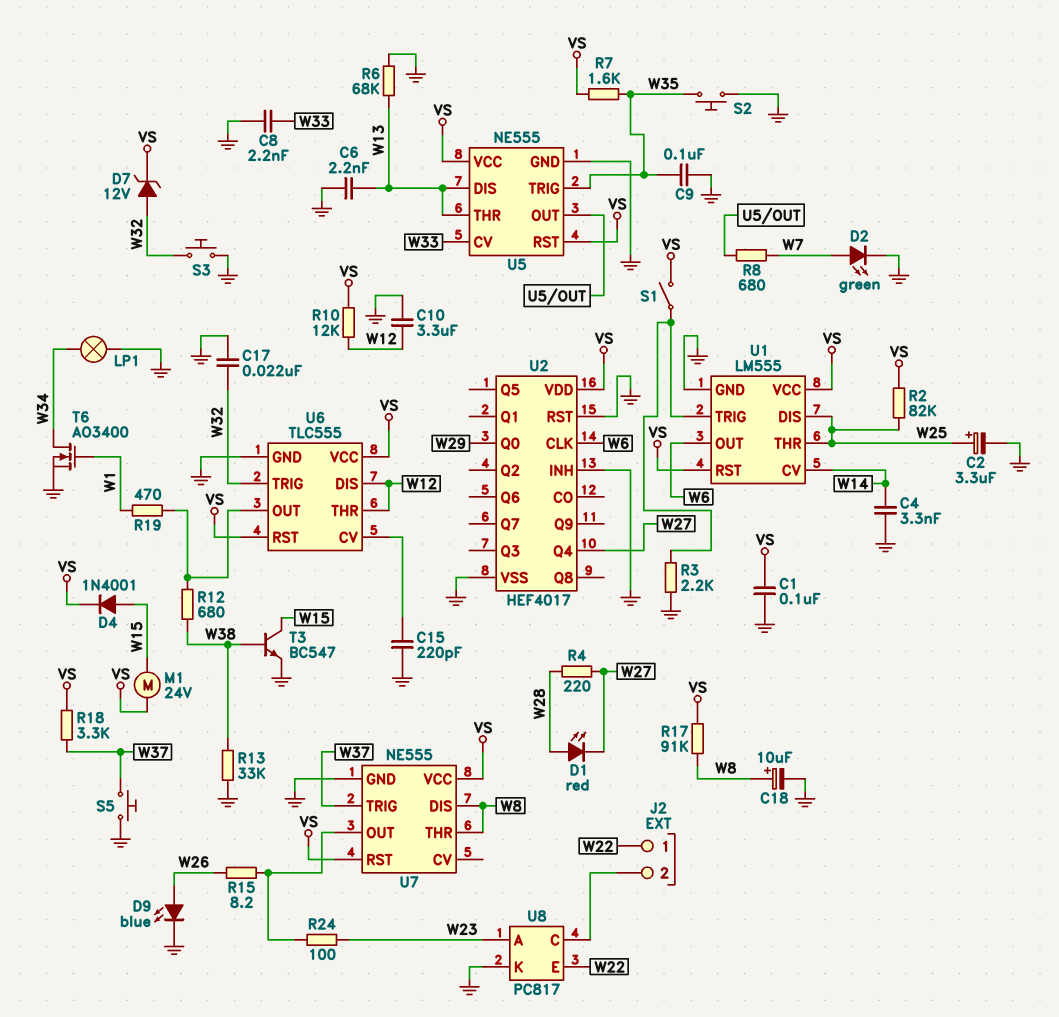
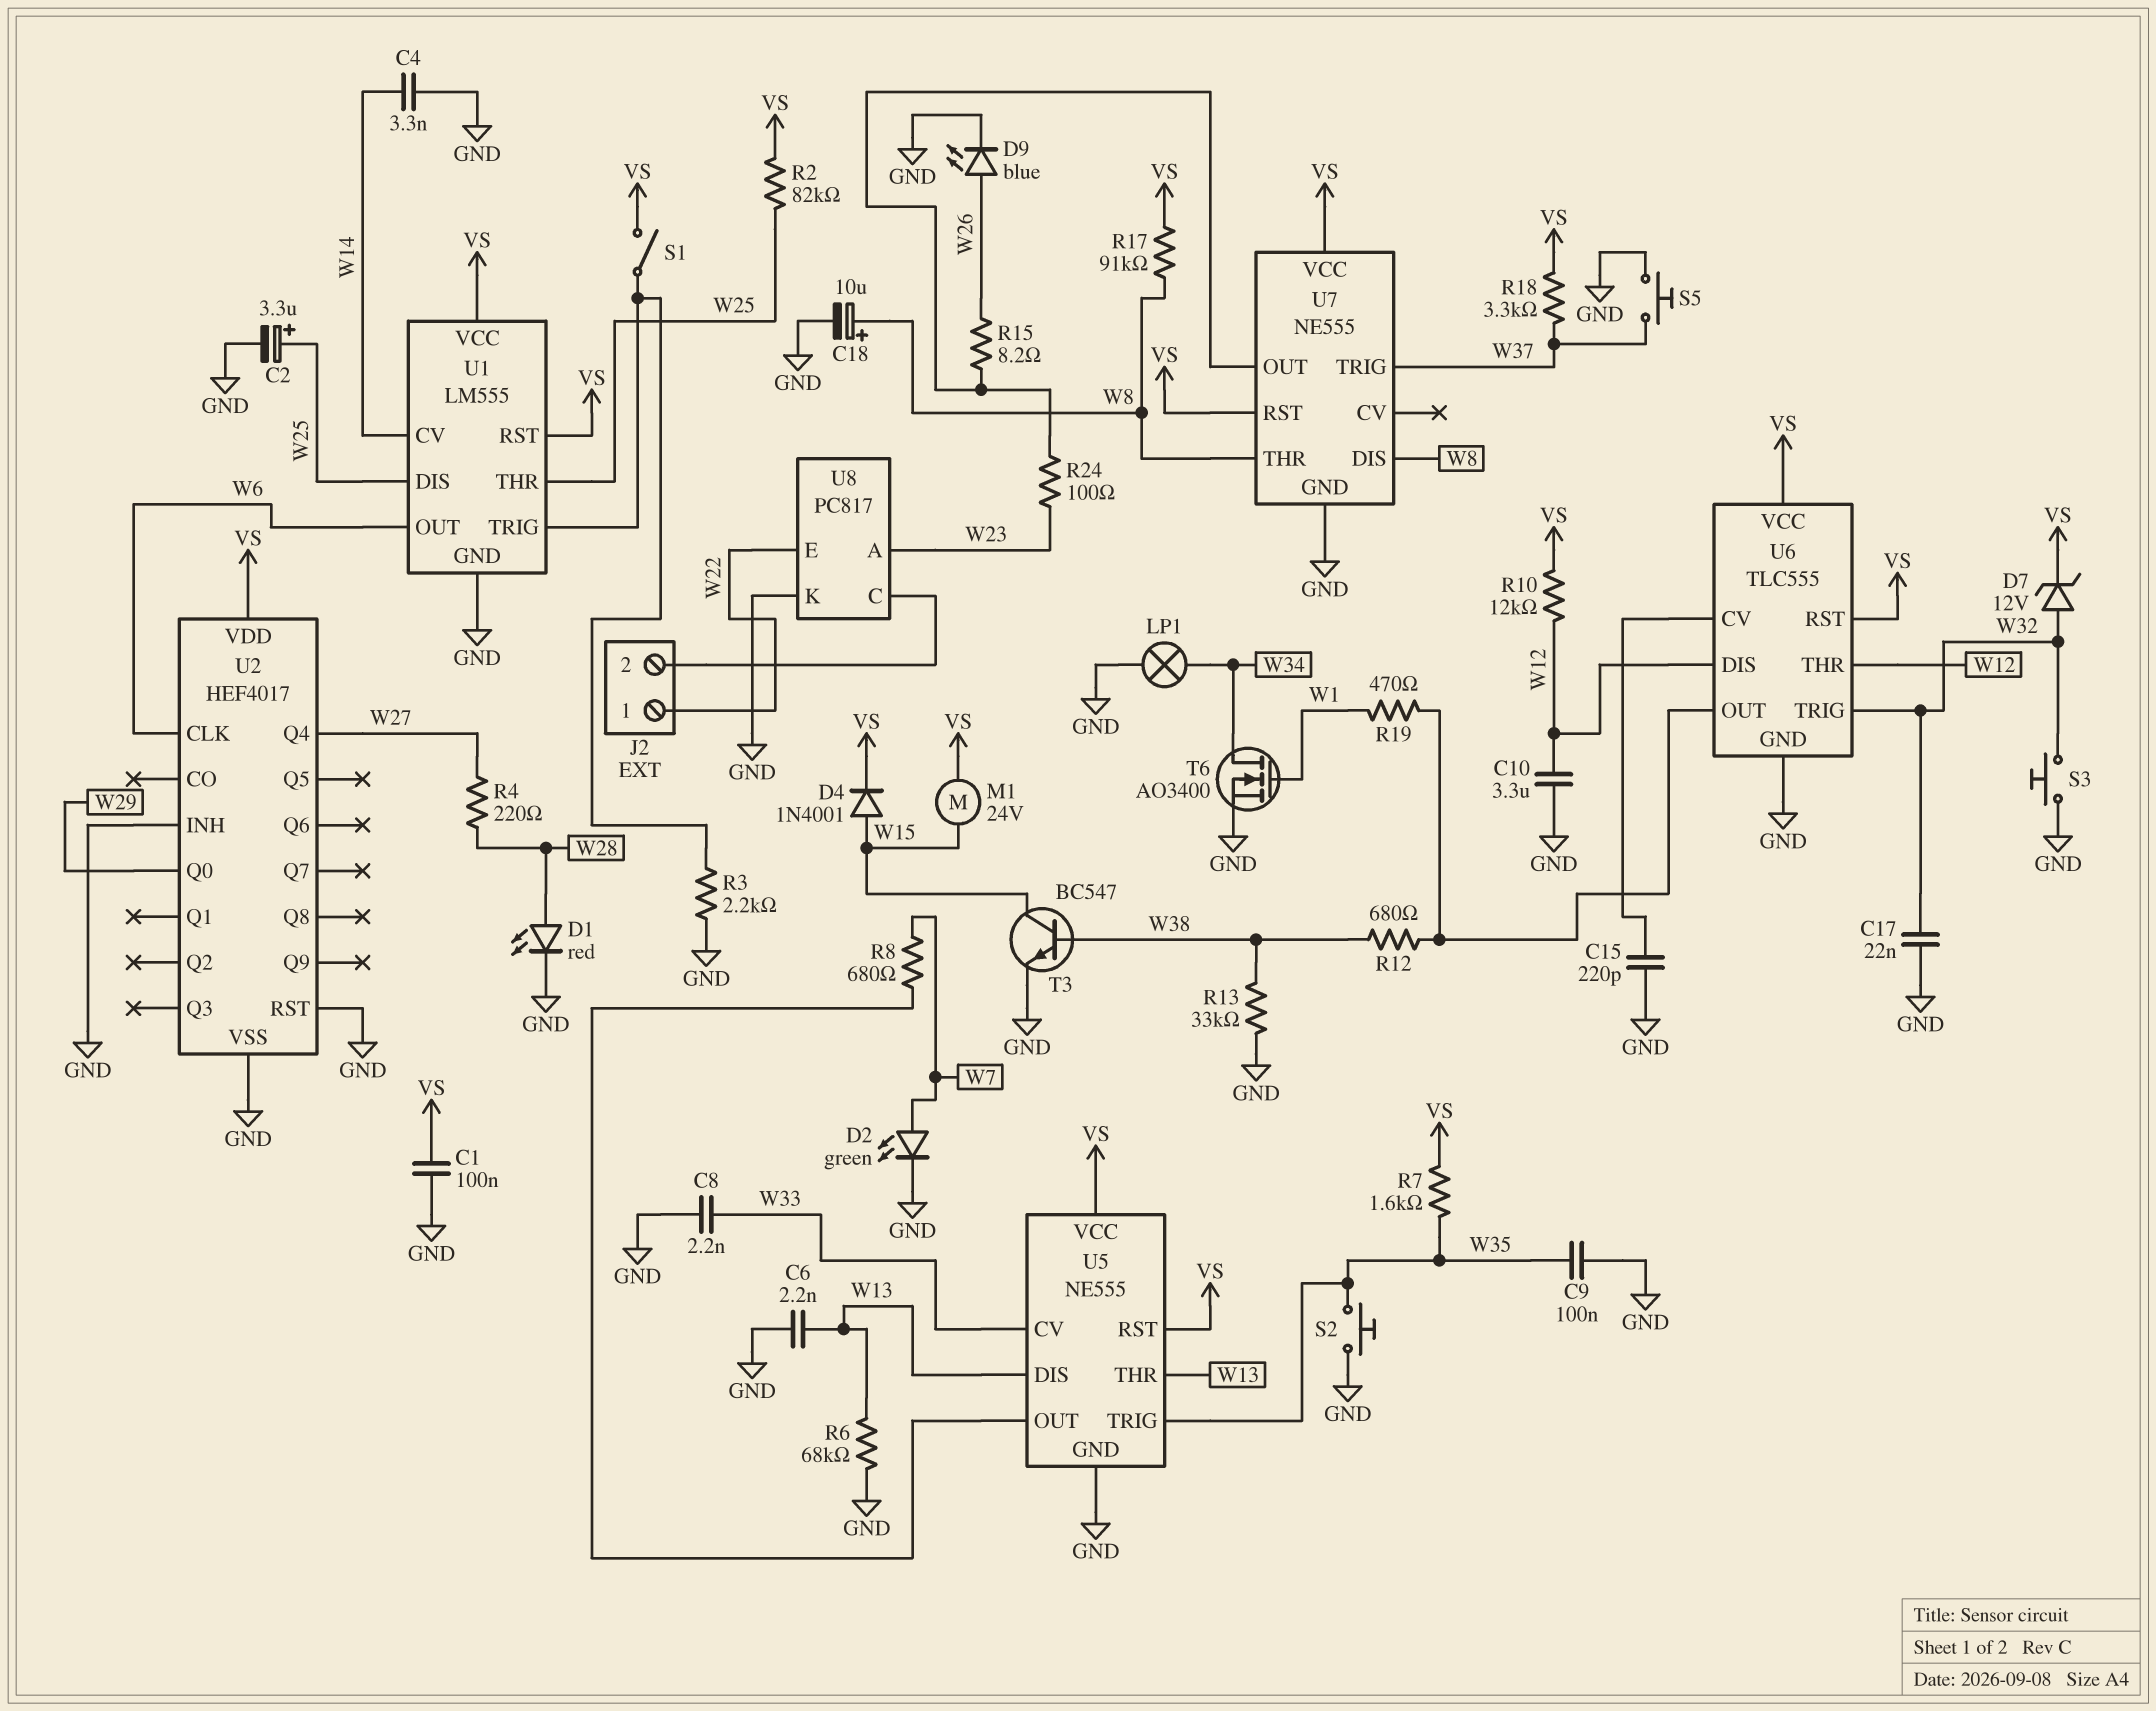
D1: LED red (A W28, K W27) -> LED red (A W28, K GND)

